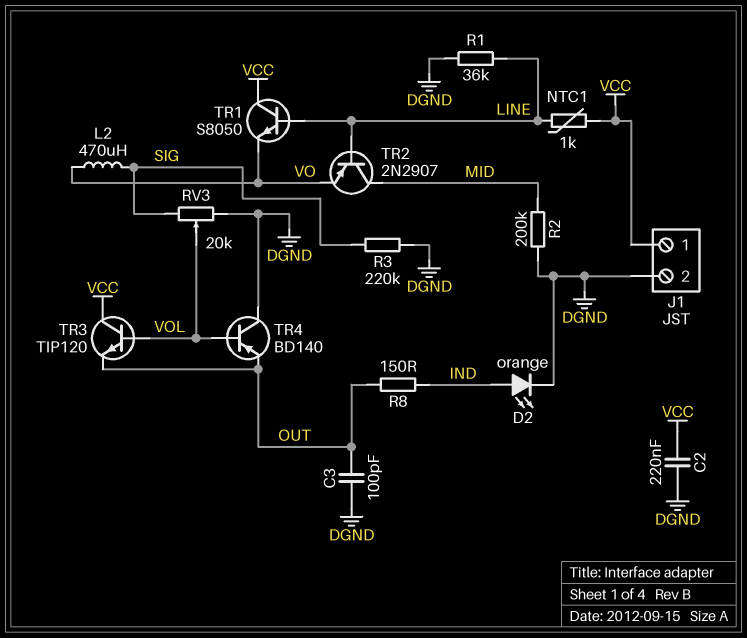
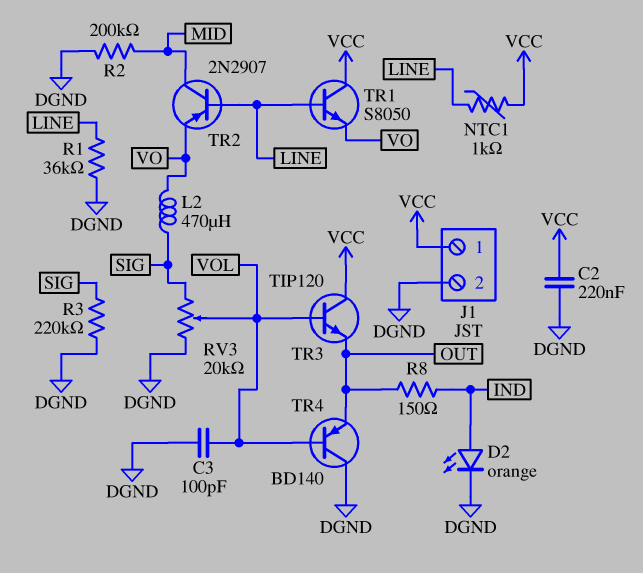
C3: 100pF (DGND, OUT) -> 100pF (DGND, VOL)

